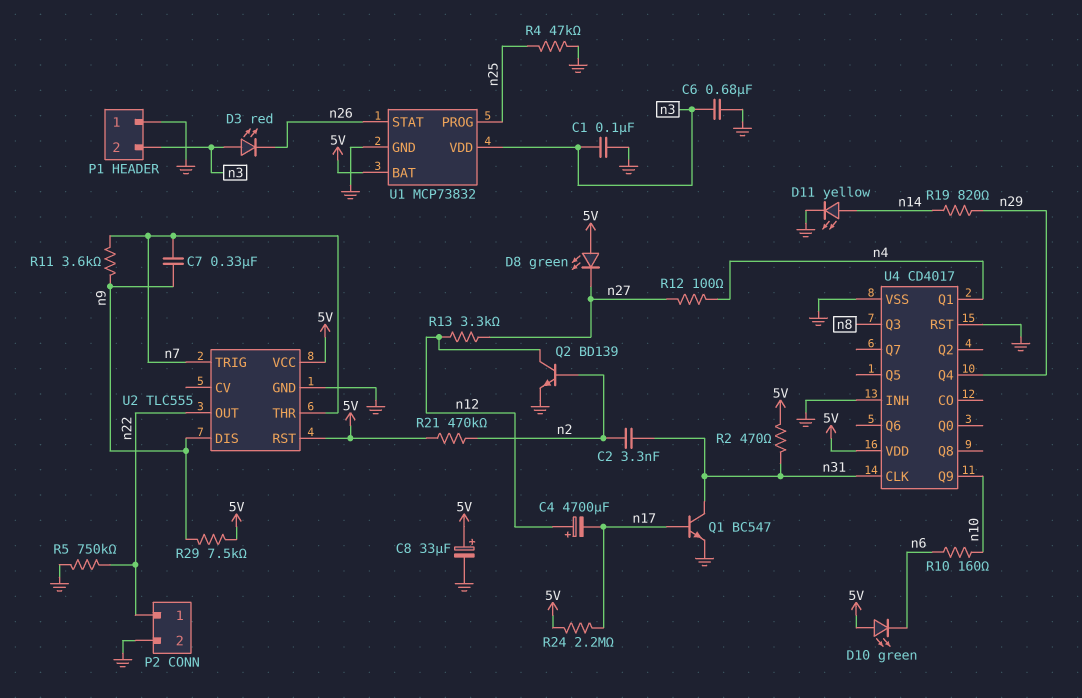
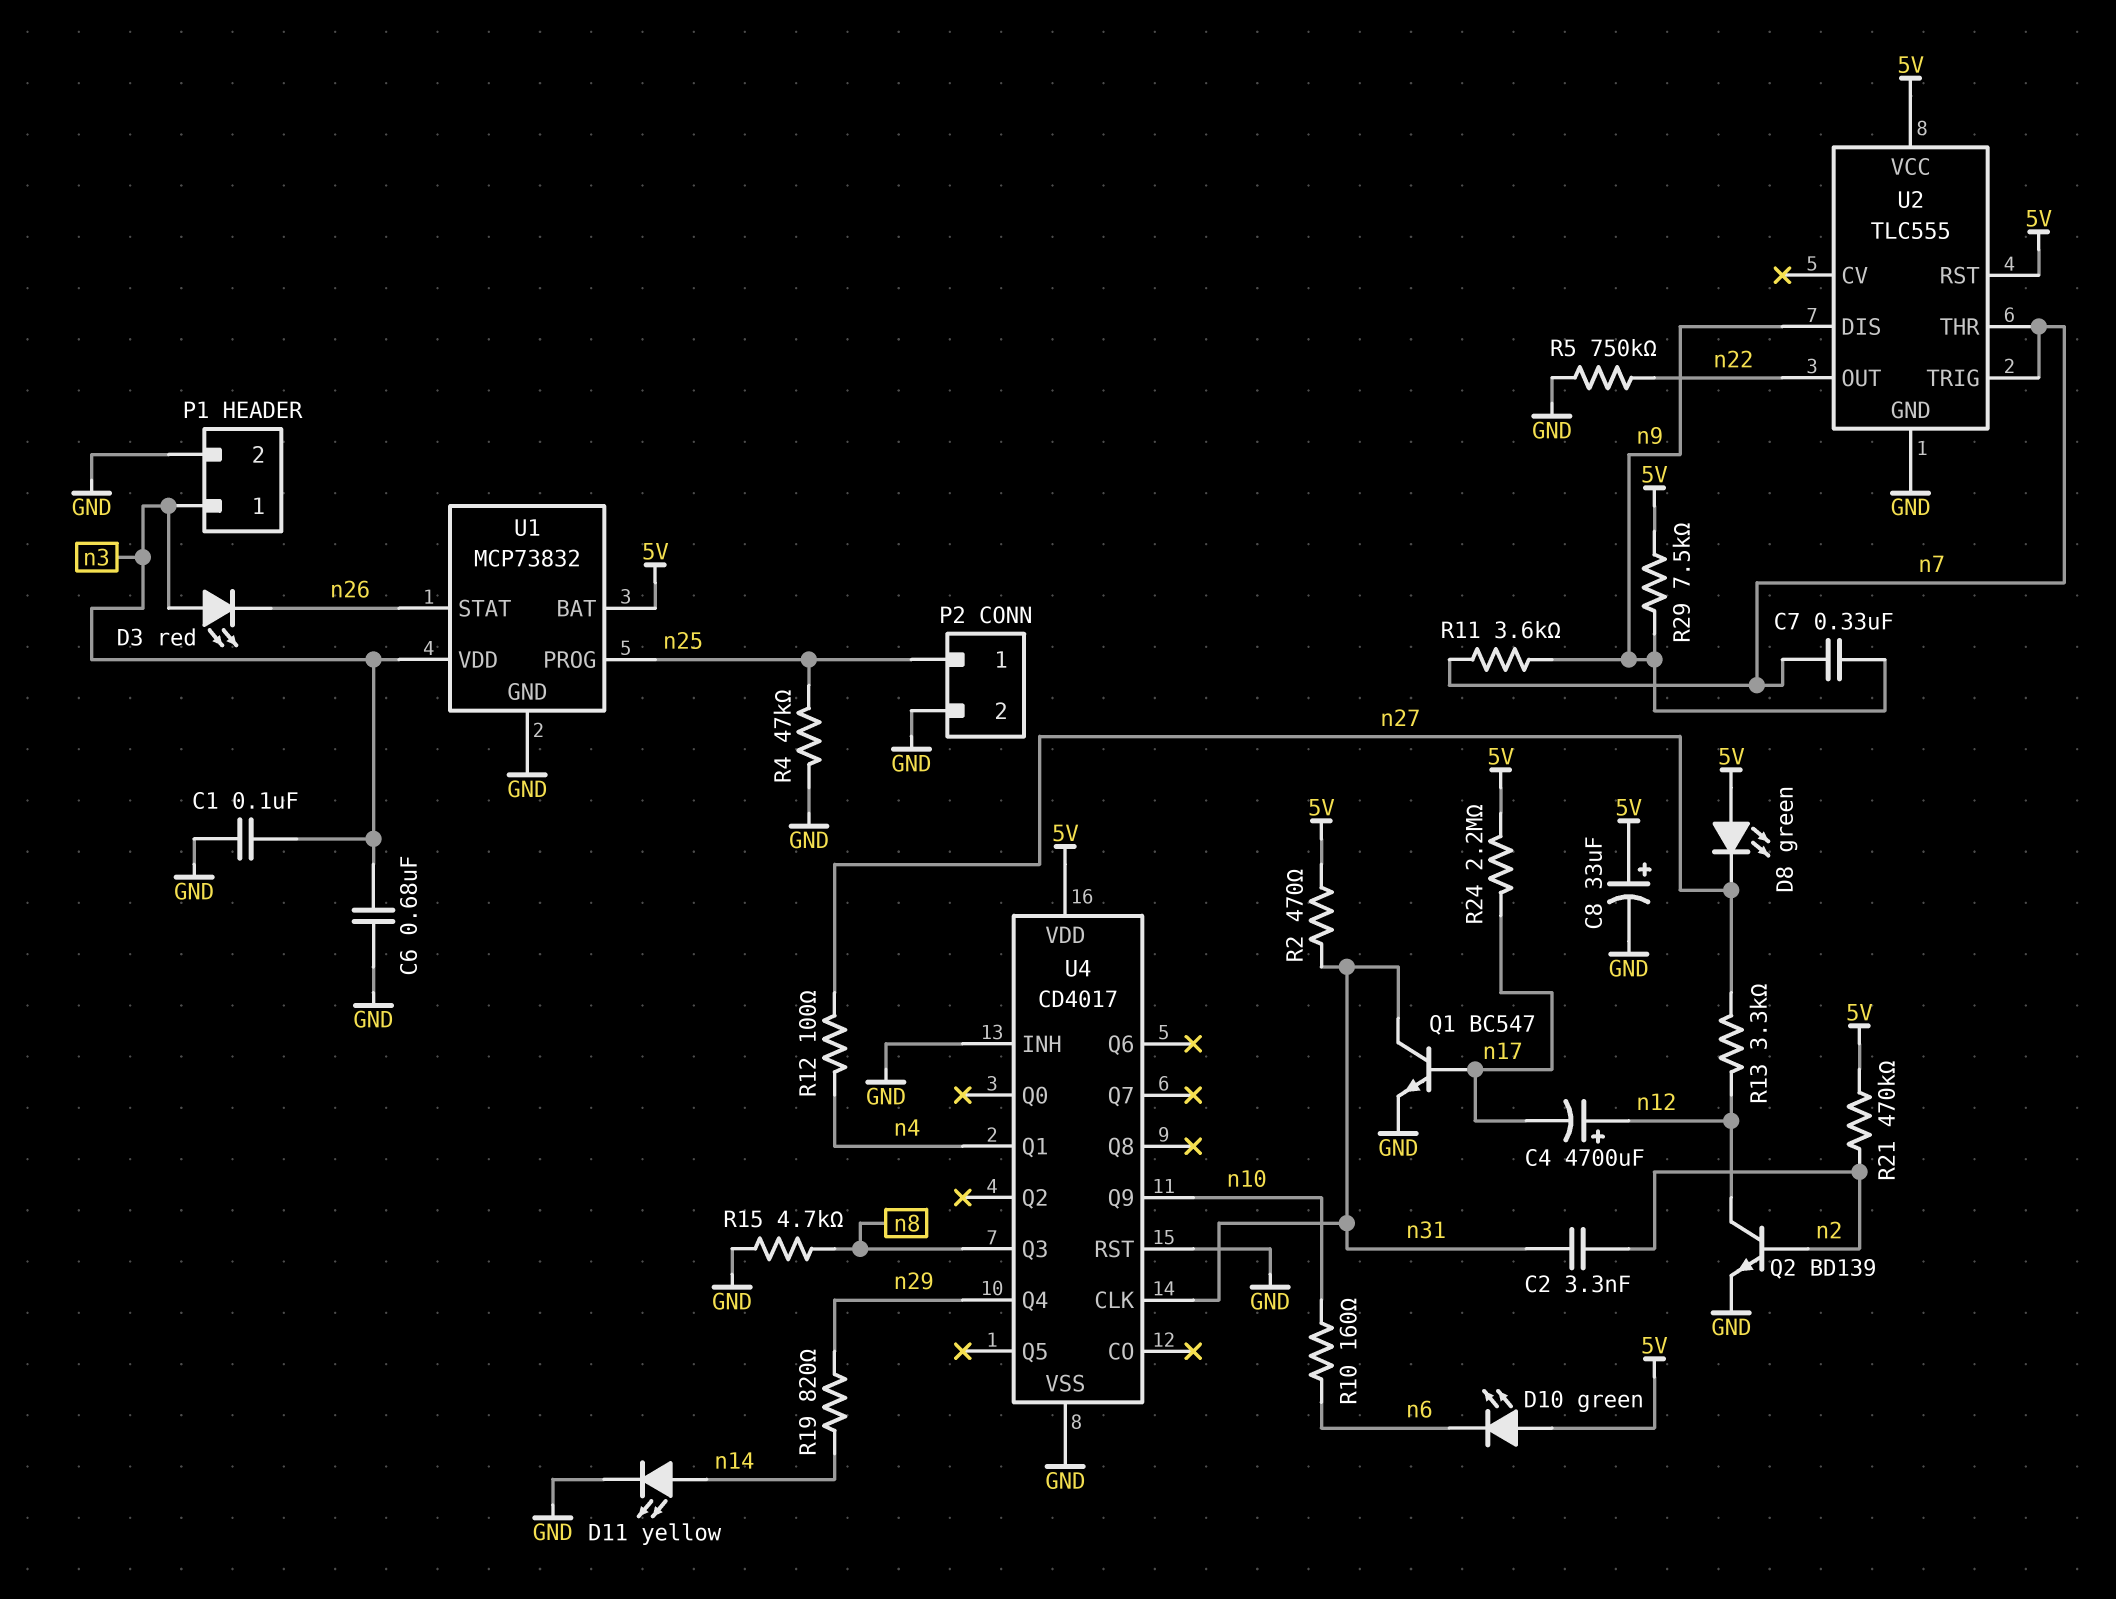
P1 pin 1: GND -> n3
P1 pin 2: n3 -> GND
P2 pin 1: n22 -> n25
R15: none -> 4.7k (GND, n8)

